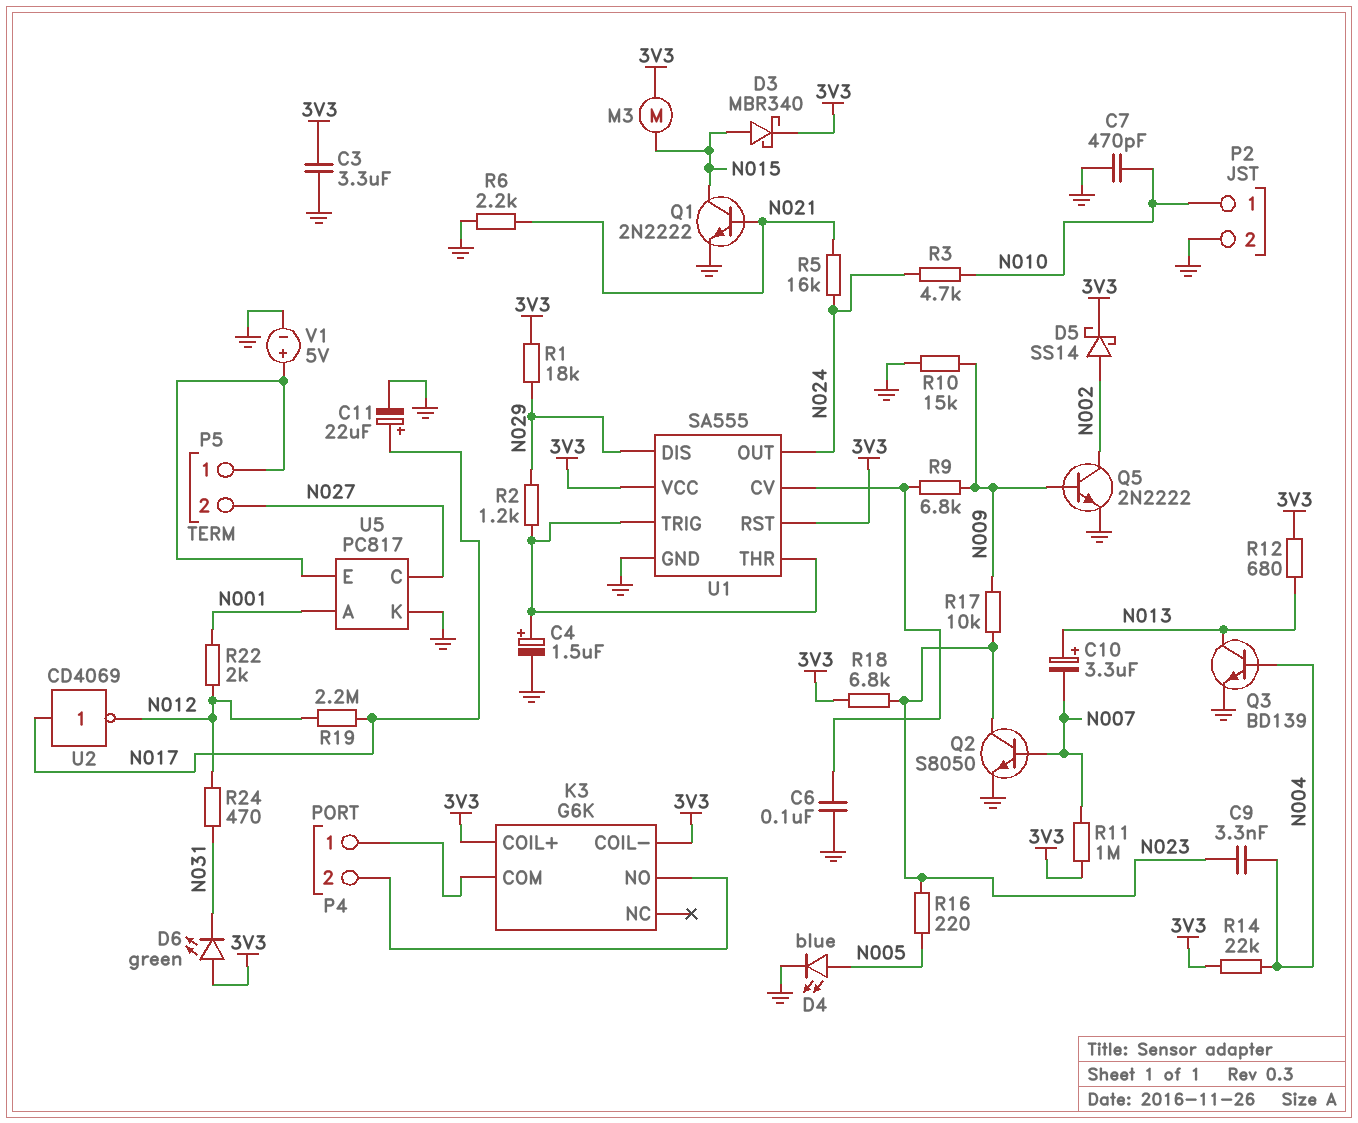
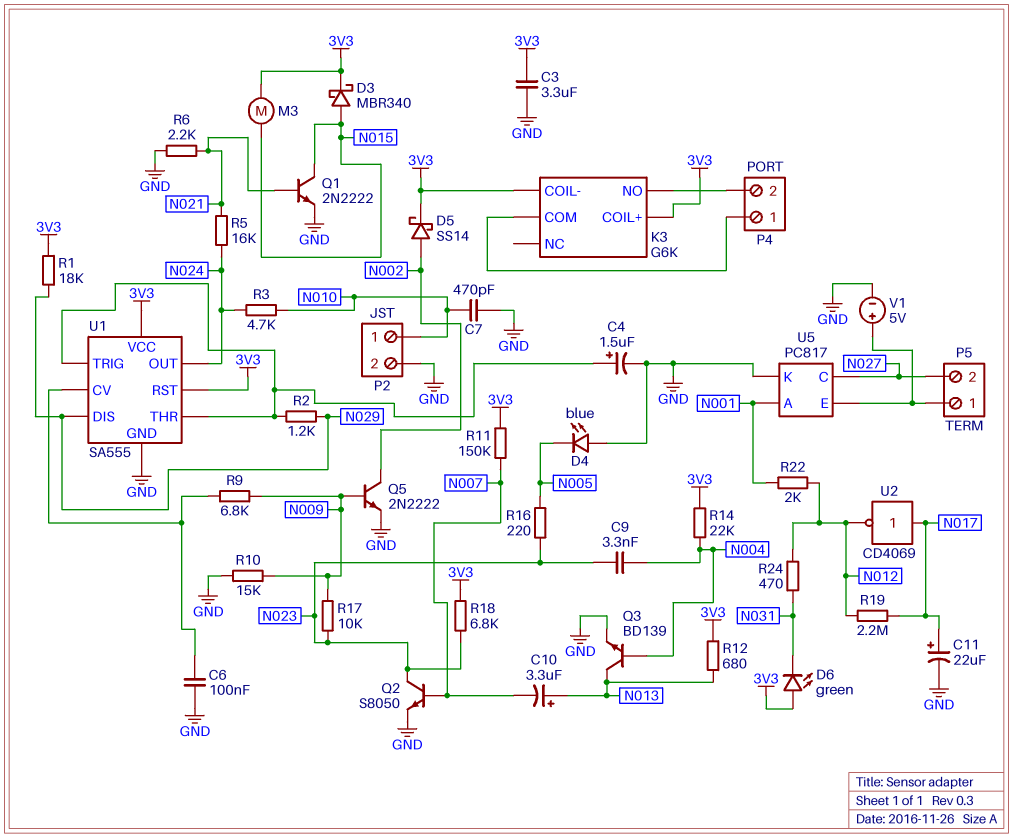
D4: LED blue (A N005, K GND) -> LED blue (A GND, K N005)
R11: 1M (3V3, N007) -> 150k (3V3, N007)

